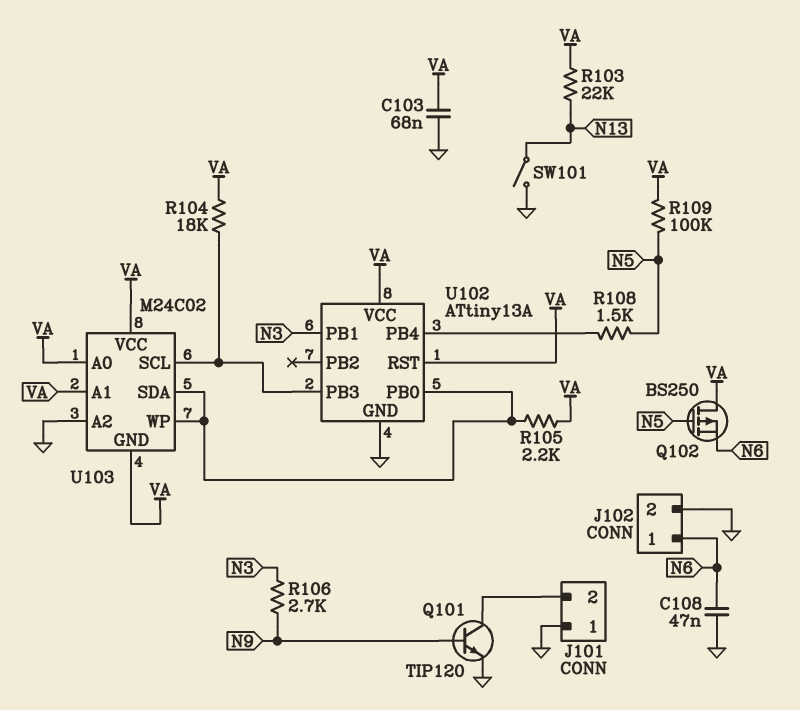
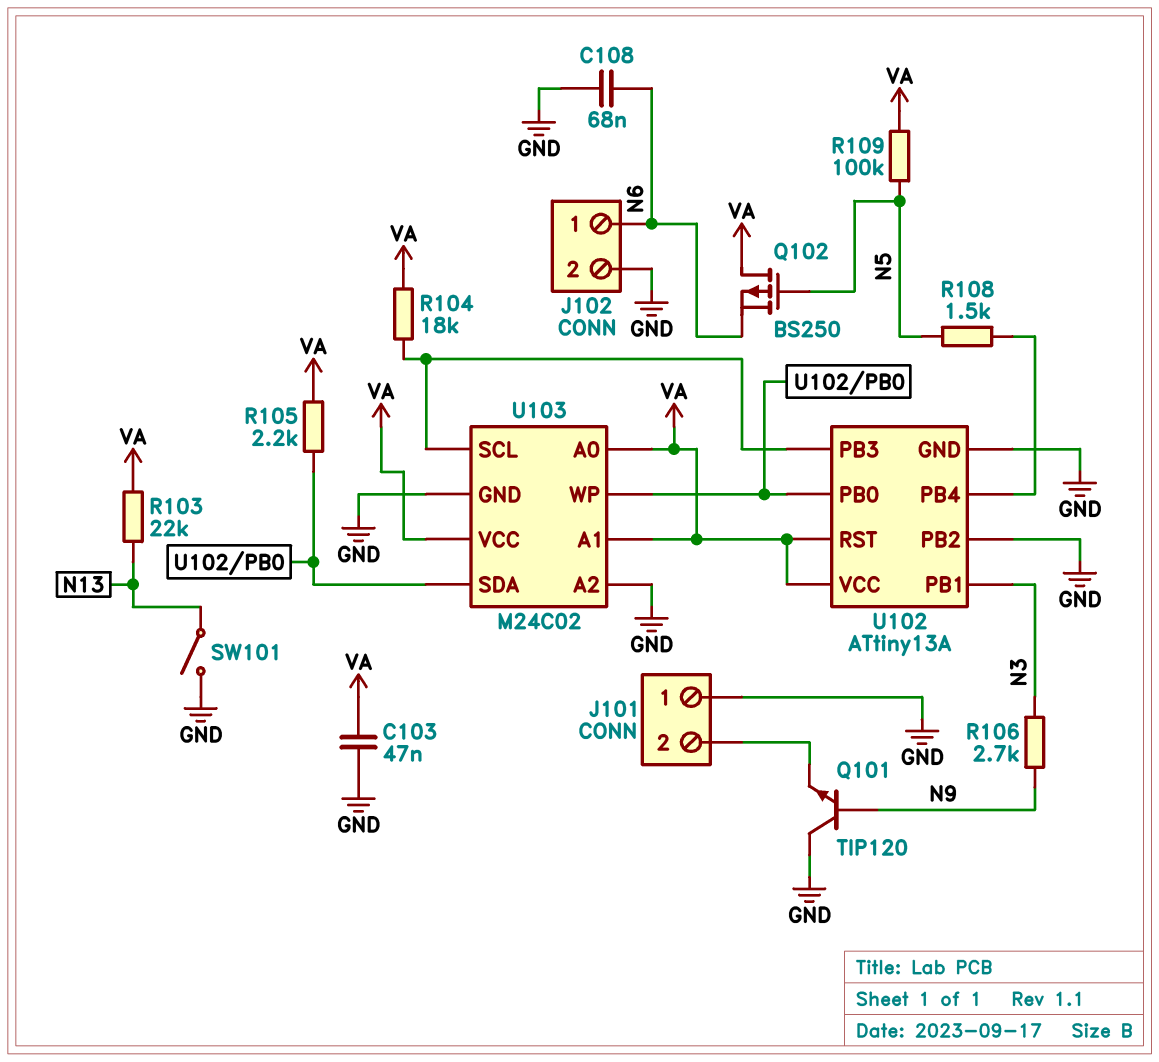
C103: 68nF (GND, VA) -> 47nF (GND, VA)
C108: 47nF (GND, N6) -> 68nF (GND, N6)
Q101: NPN TIP120 (B N9, C J101/2, E GND) -> NPN TIP120 (B N9, C GND, E J101/2)
U102 pin PB2: none -> GND
U103 pin GND: VA -> GND

